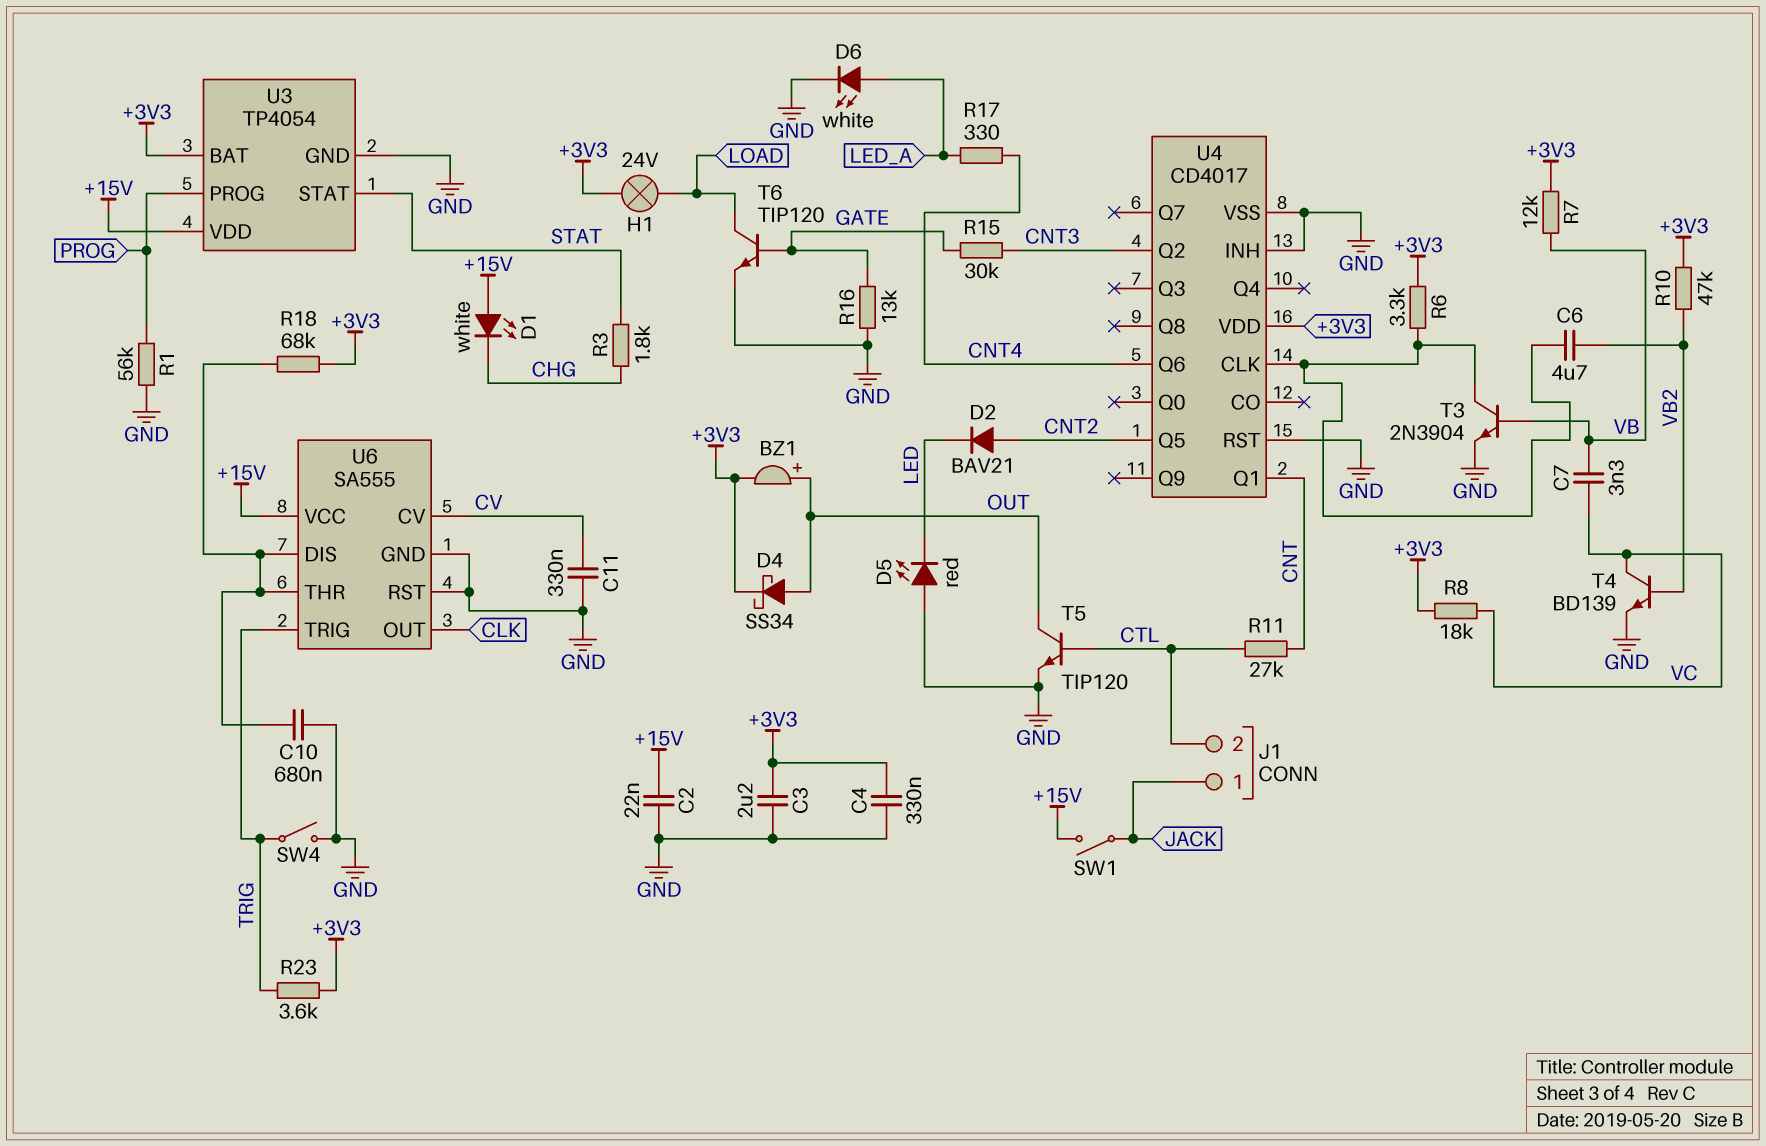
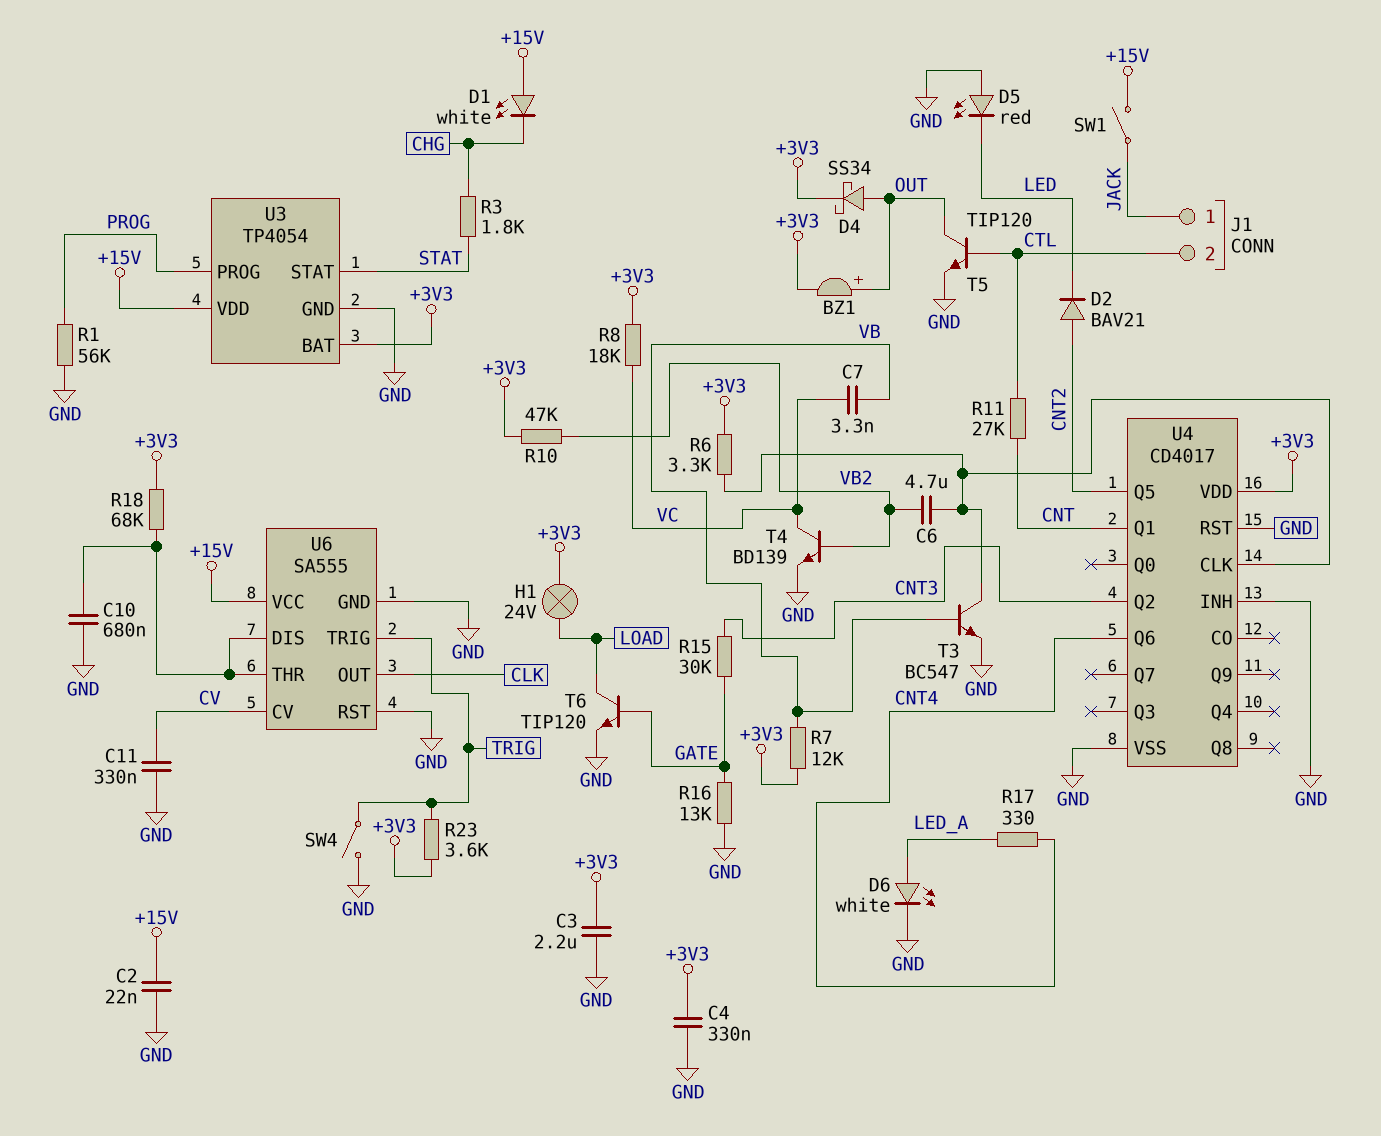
T3: NPN 2N3904 (B VB, C U4/CLK, E GND) -> NPN BC547 (B VB, C U4/CLK, E GND)

